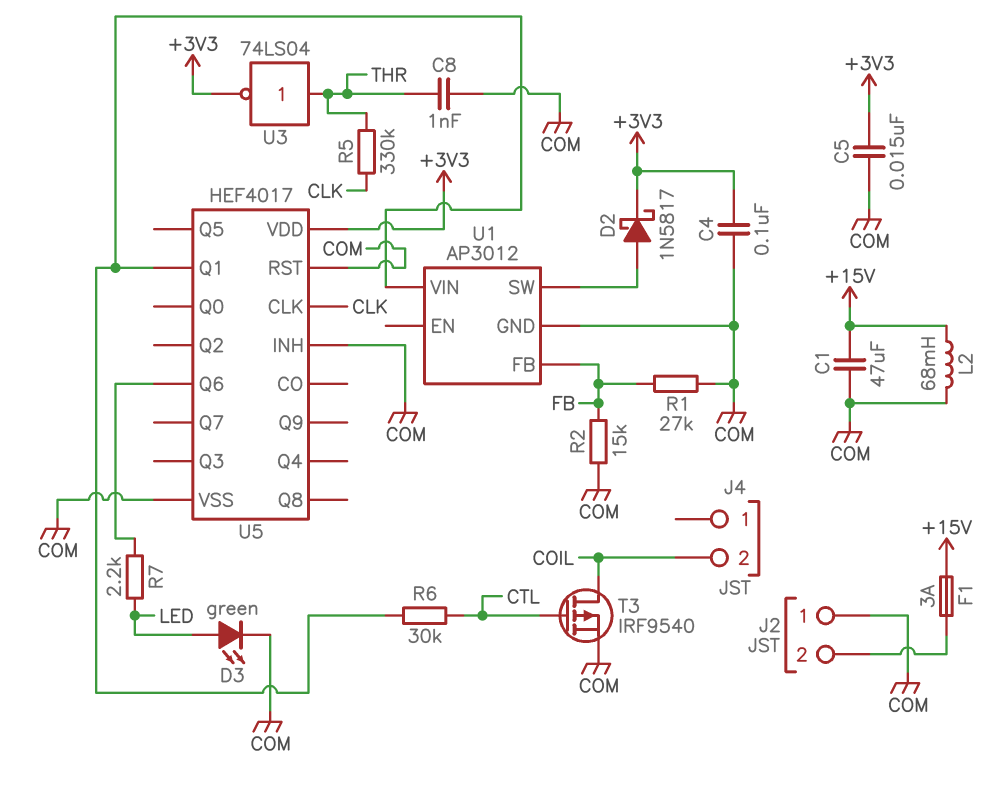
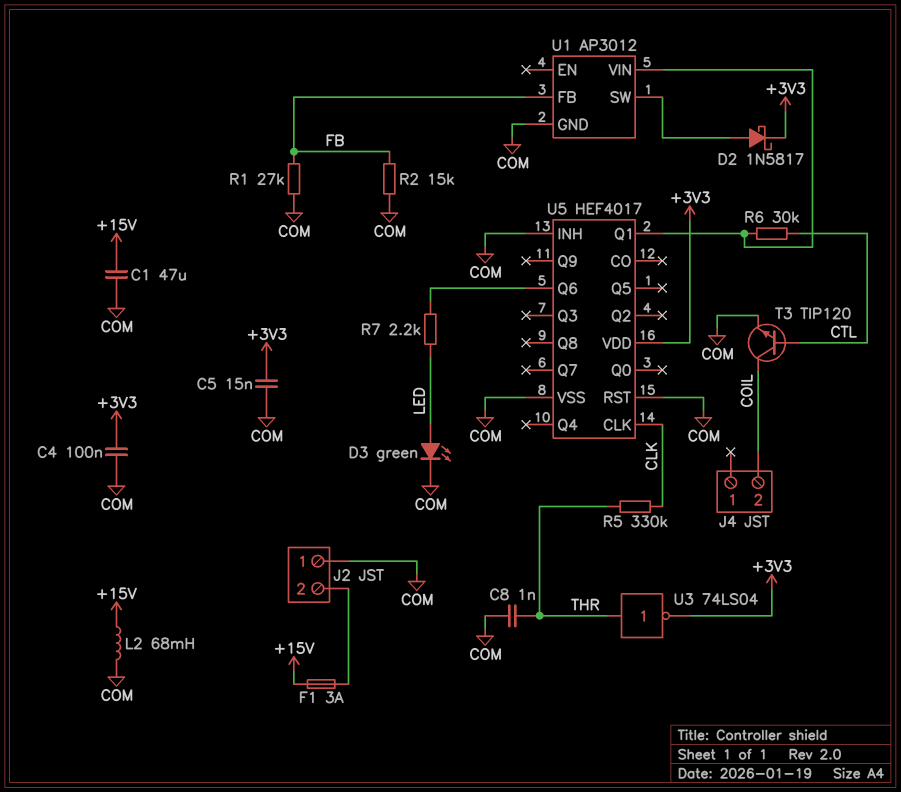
T3: PMOS IRF9540 (G CTL, D COIL, S COM) -> NPN TIP120 (B CTL, C COIL, E COM)

